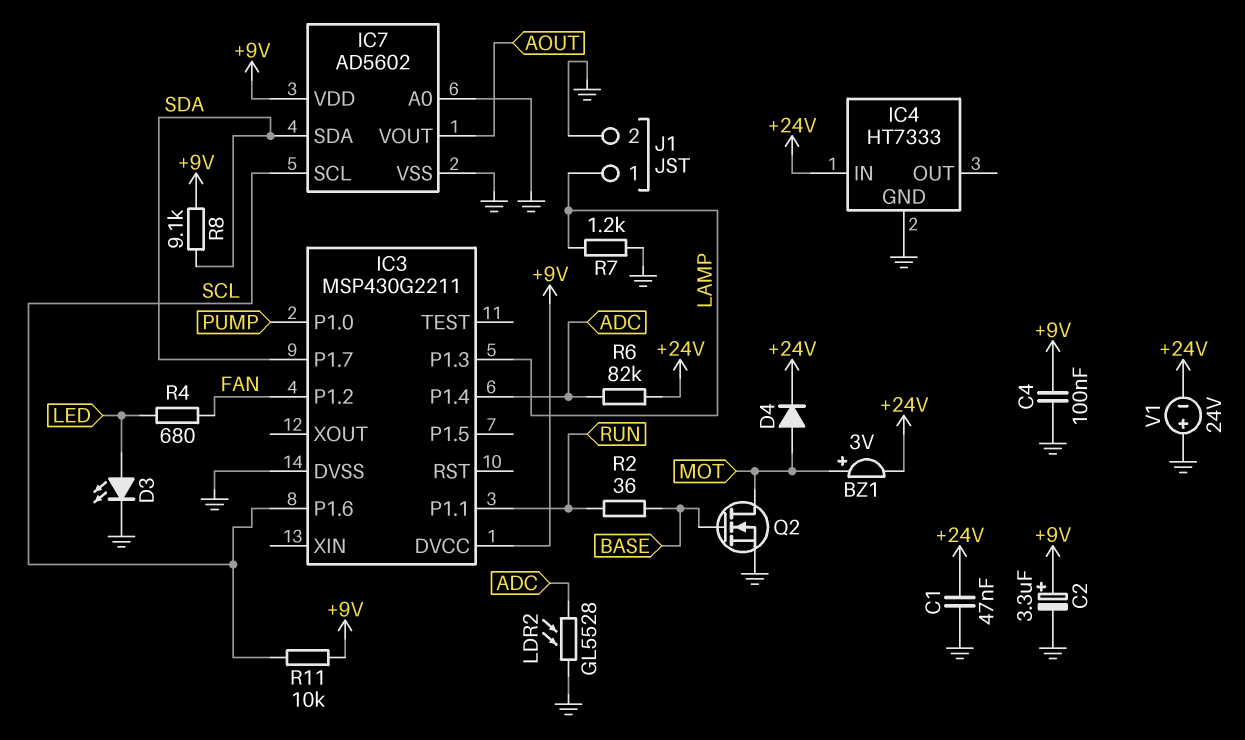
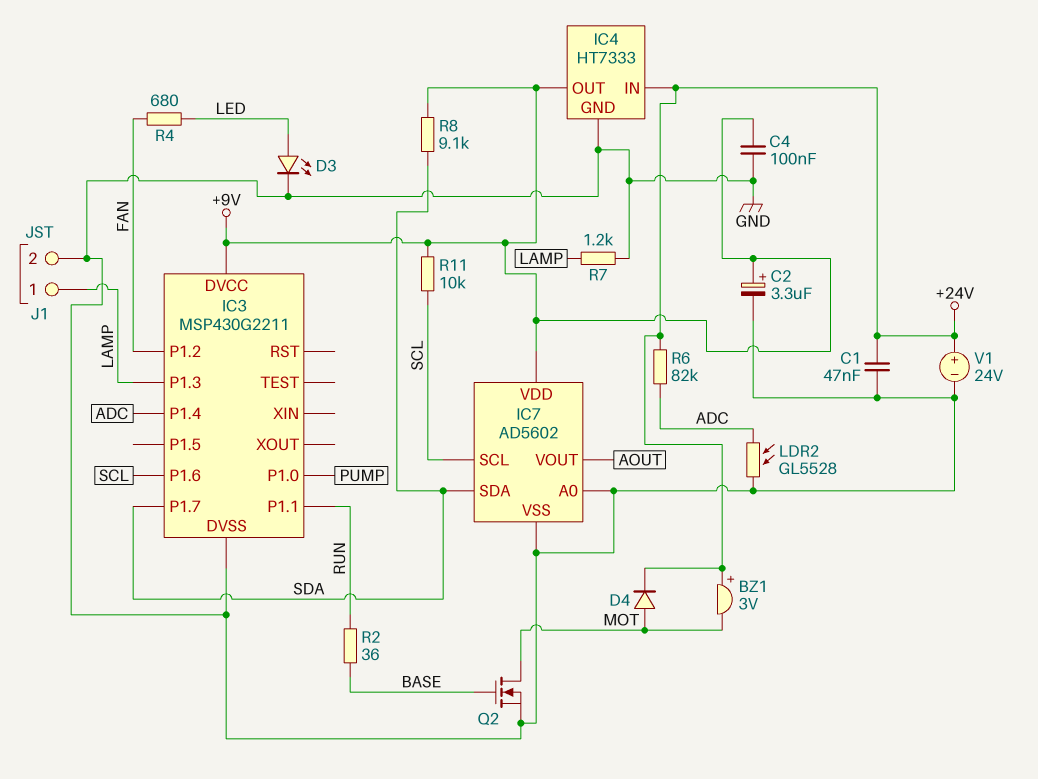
BZ1: buzzer 3V (plus MOT, minus +24V) -> buzzer 3V (plus +24V, minus MOT)
IC4 pin OUT: none -> +9V
V1: 24V (plus GND, minus +24V) -> 24V (plus +24V, minus GND)

